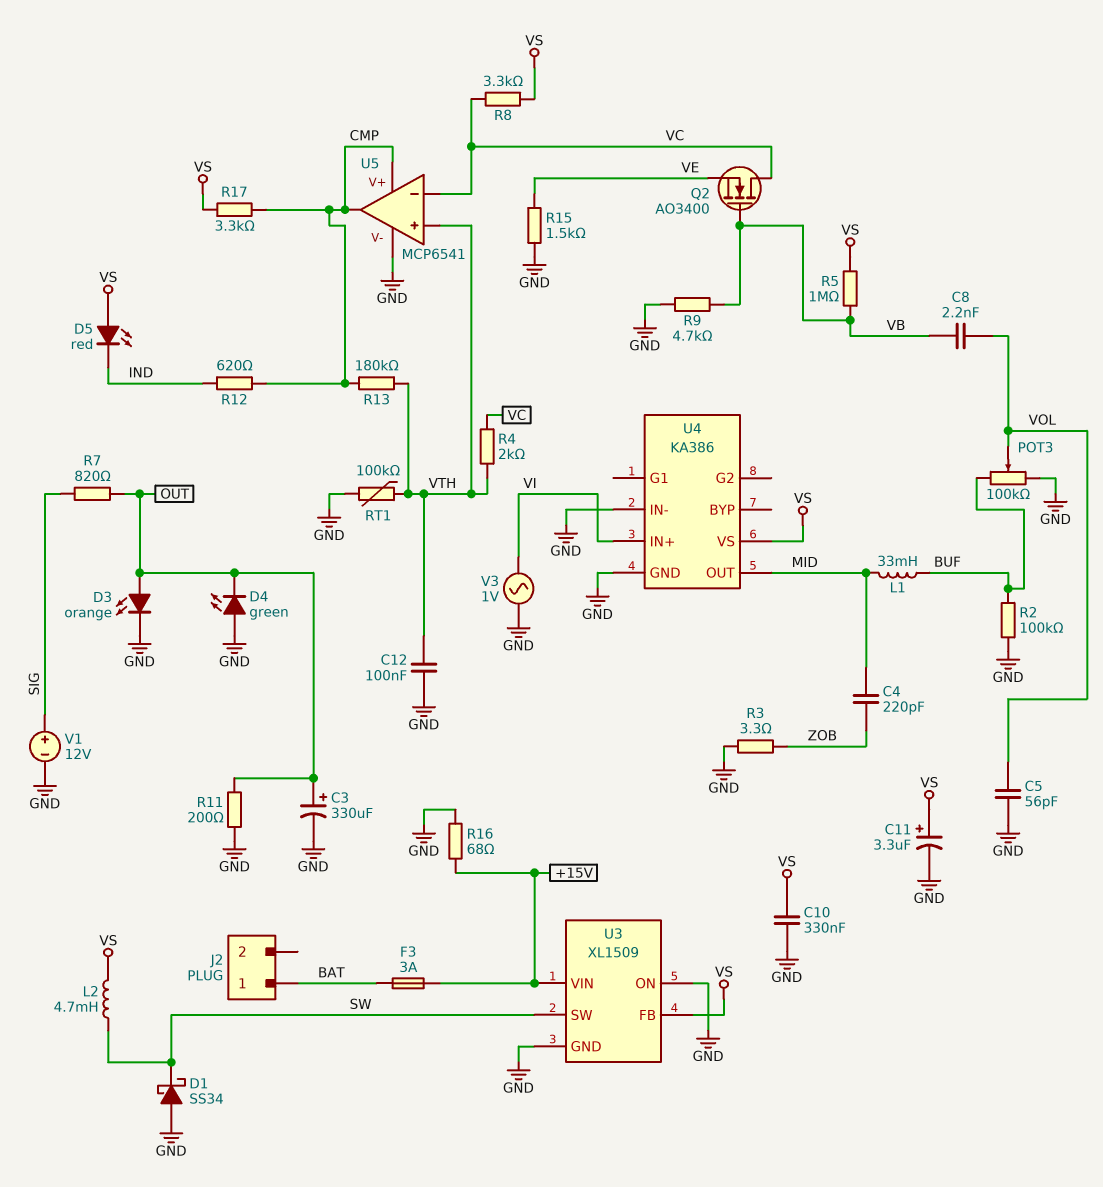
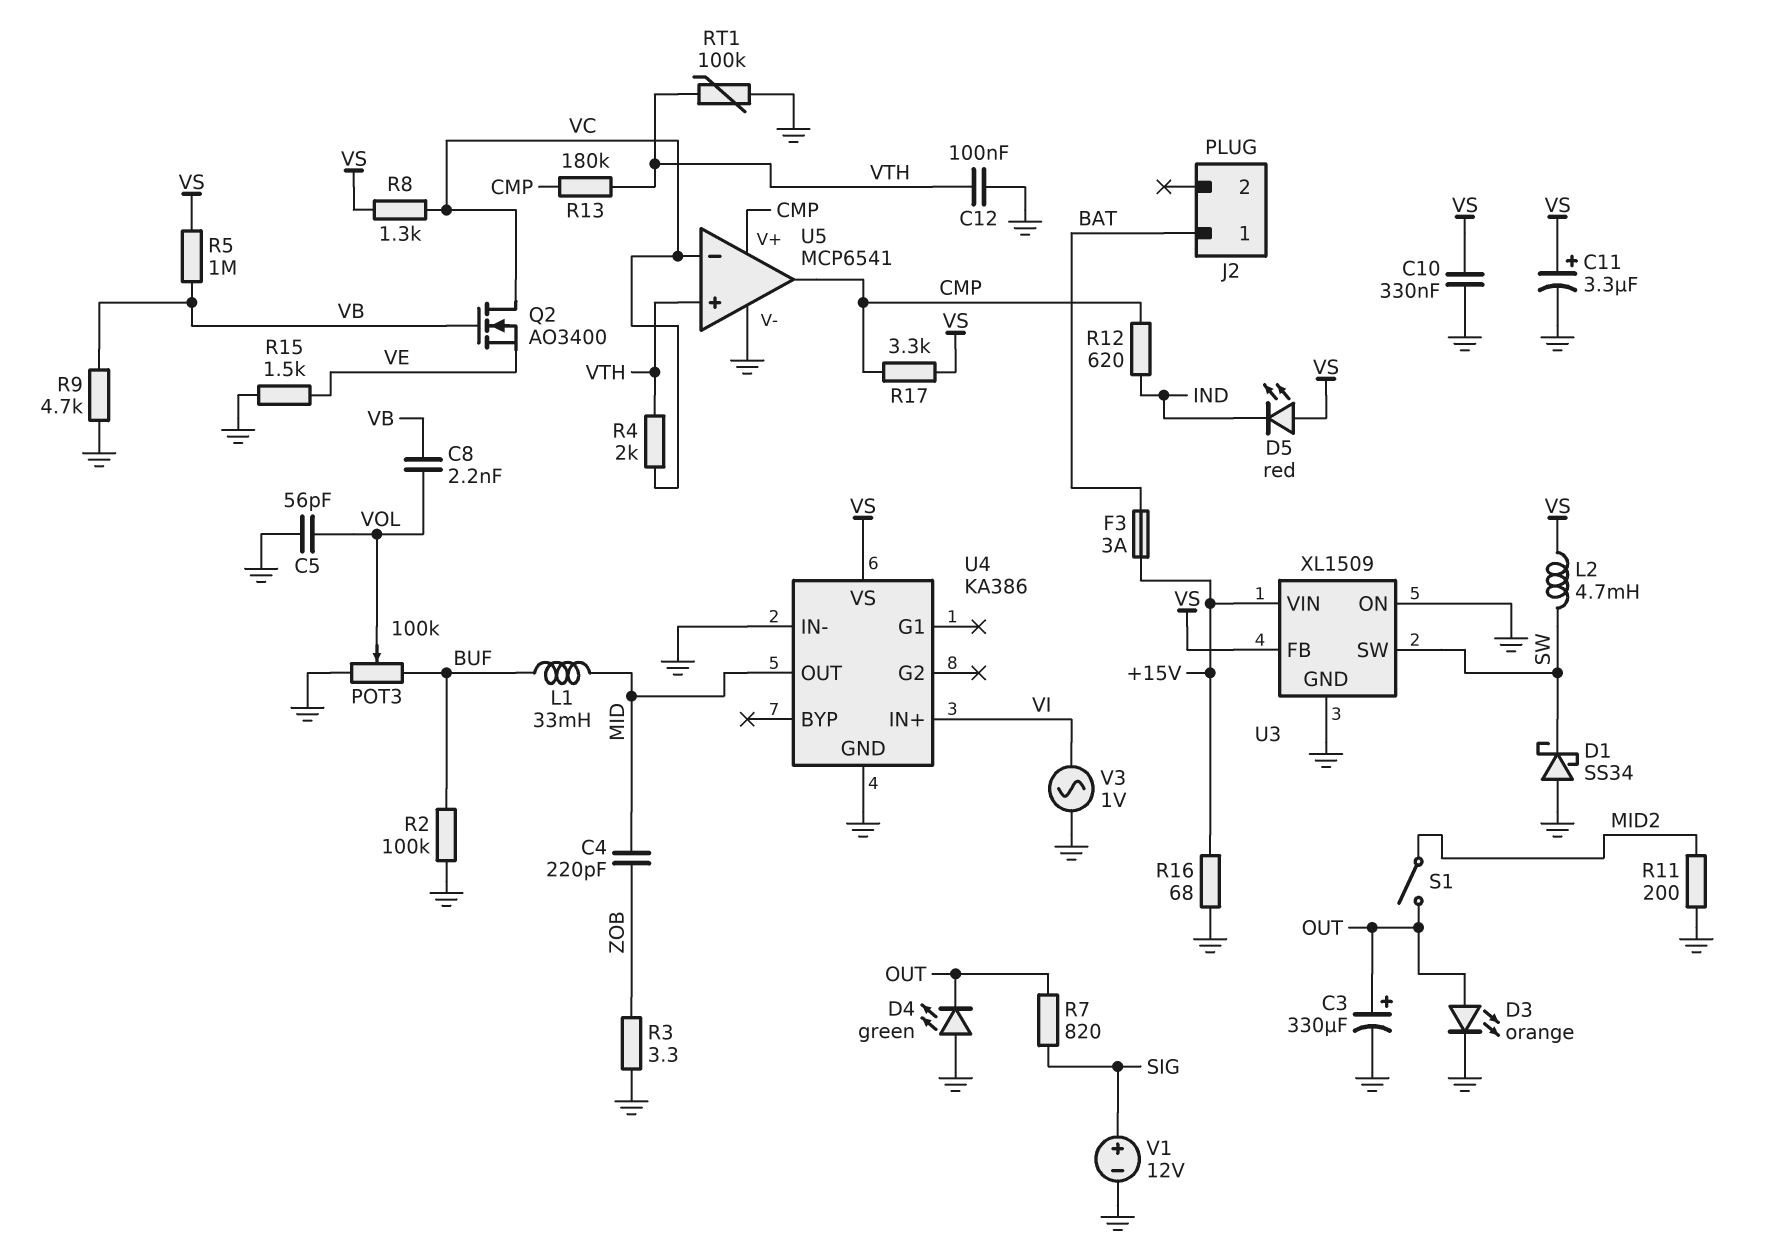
R8: 3.3k (VC, VS) -> 1.3k (VC, VS)
R11: 200 (GND, OUT) -> 200 (GND, MID2)
S1: none -> switch (MID2, OUT)

